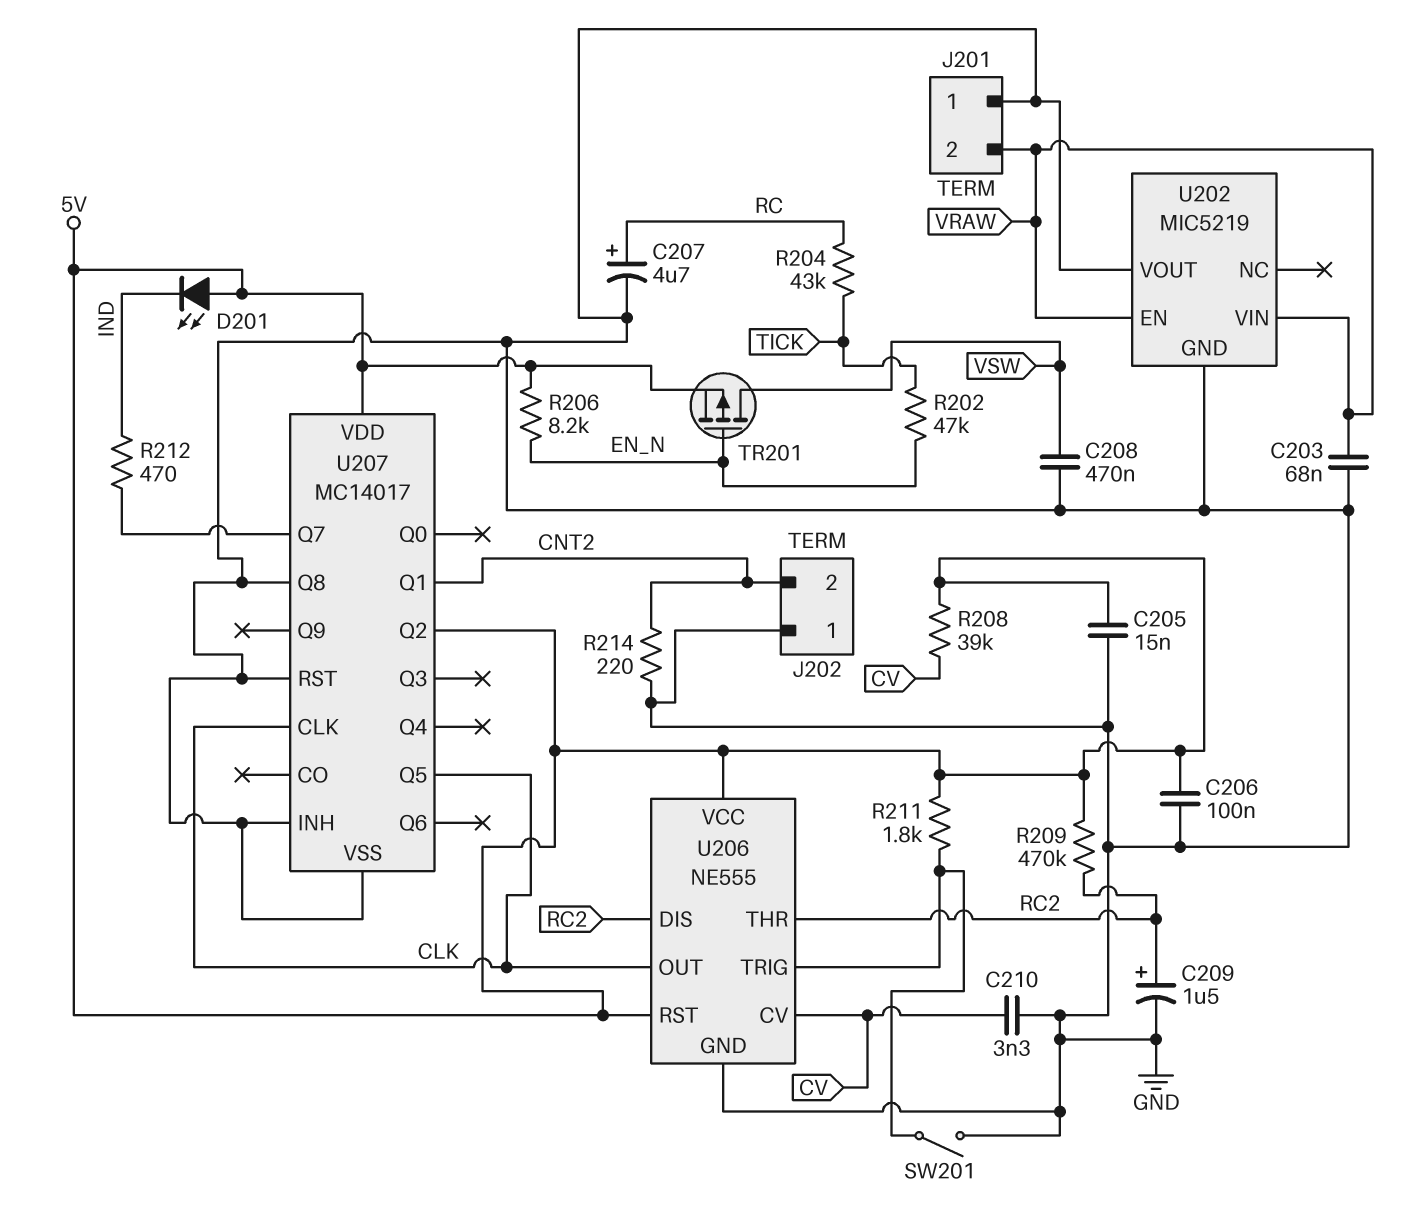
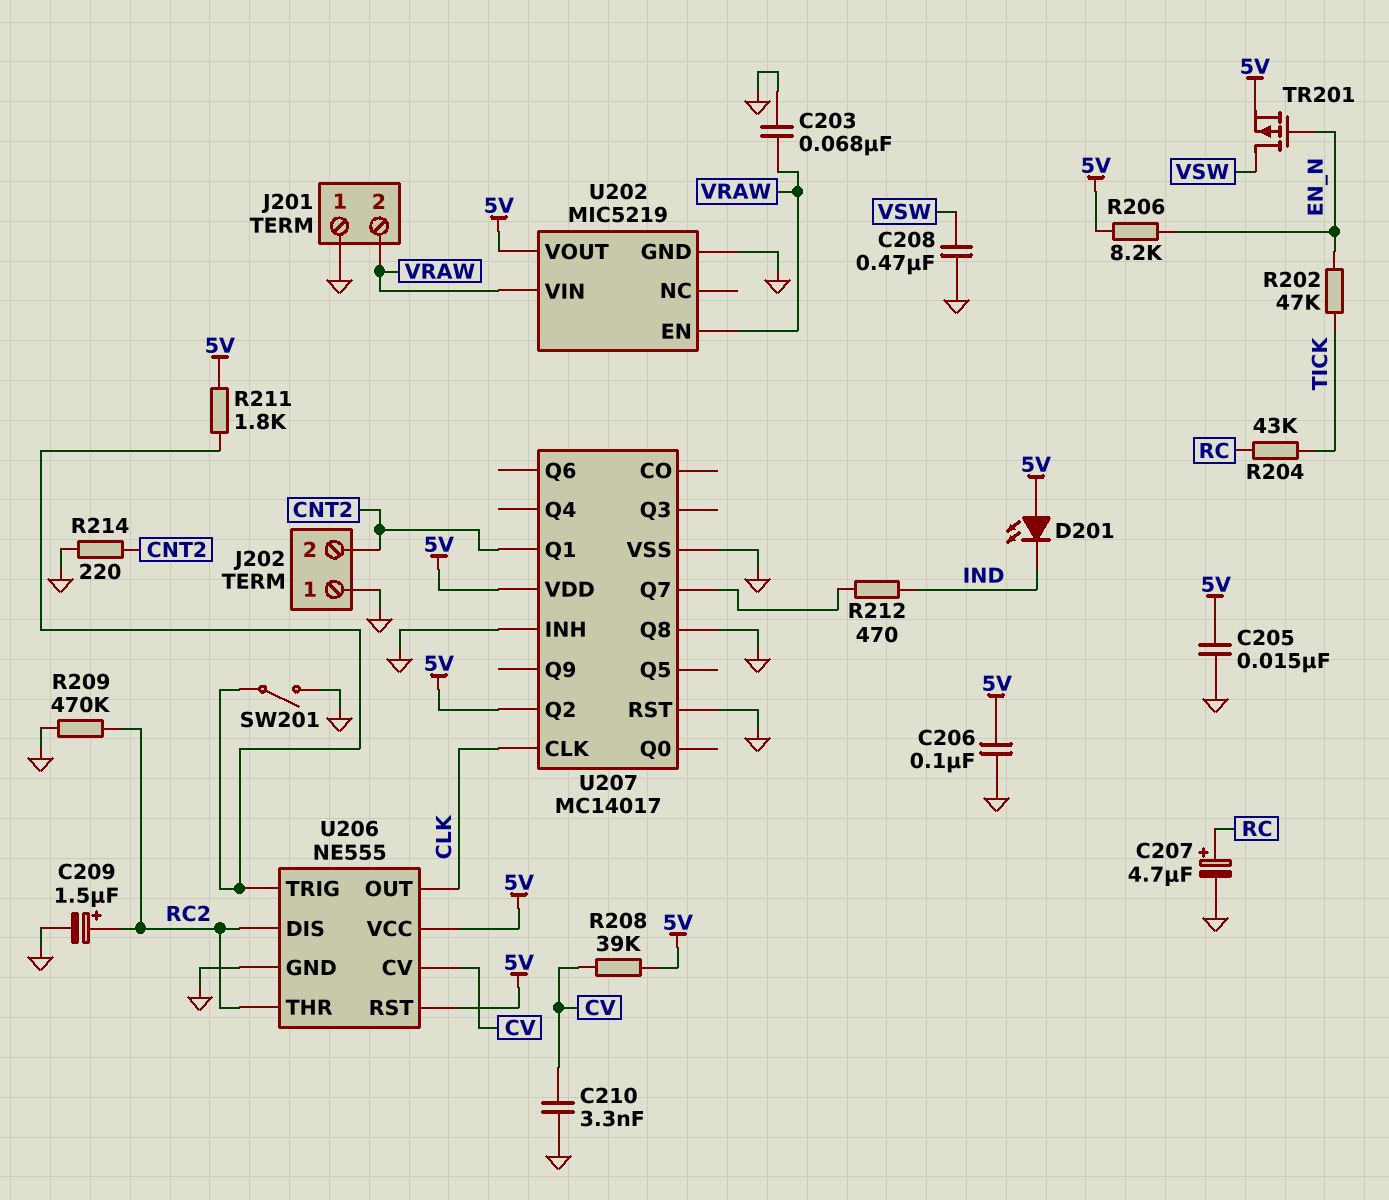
R209: 470k (5V, RC2) -> 470k (GND, RC2)
U202 pin VOUT: GND -> 5V
U207 pin Q5: CLK -> none

